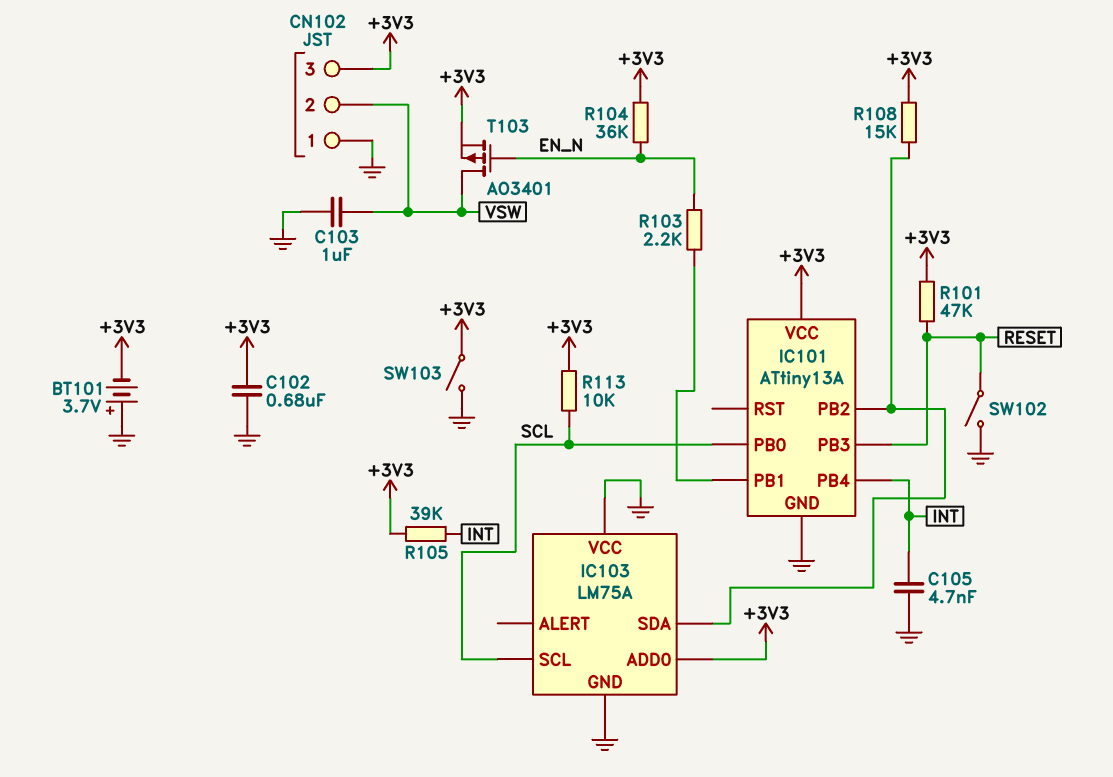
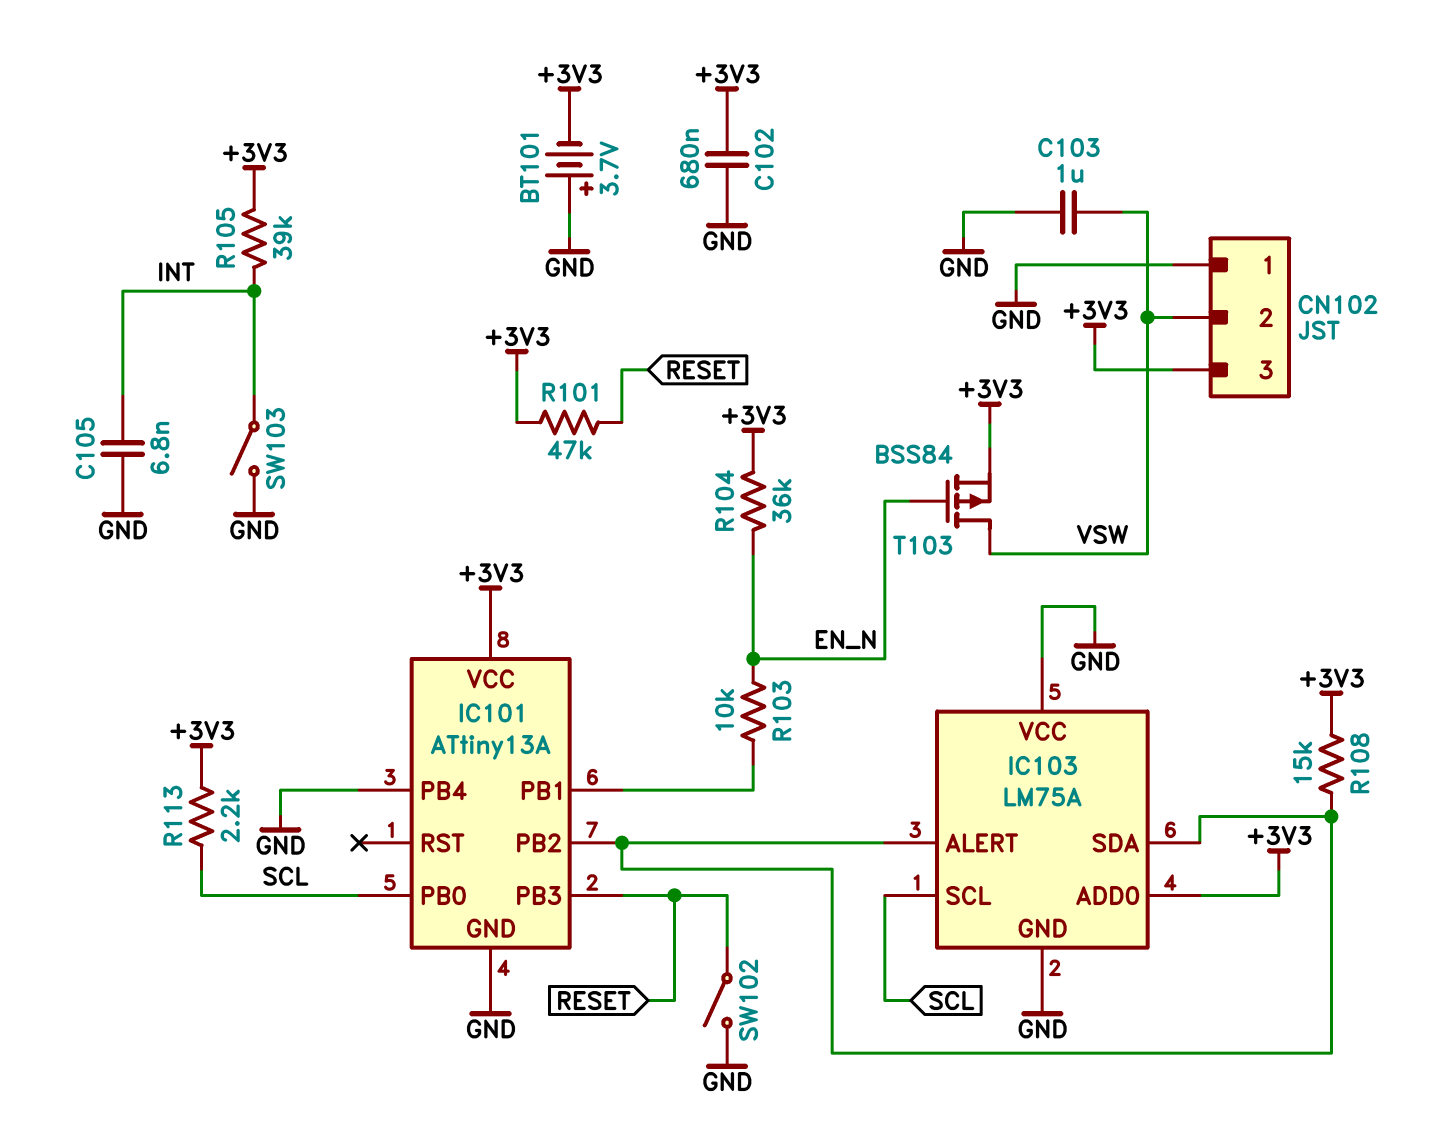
C105: 4.7nF (GND, INT) -> 6.8nF (GND, INT)
IC101 pin PB4: INT -> GND
IC103 pin ALERT: none -> IC101/PB2
R103: 2.2k (EN_N, IC101/PB1) -> 10k (EN_N, IC101/PB1)
R113: 10k (+3V3, SCL) -> 2.2k (+3V3, SCL)
SW103: switch (+3V3, GND) -> switch (GND, INT)
T103: PMOS AO3401 (G EN_N, D VSW, S +3V3) -> PMOS BSS84 (G EN_N, D VSW, S +3V3)

